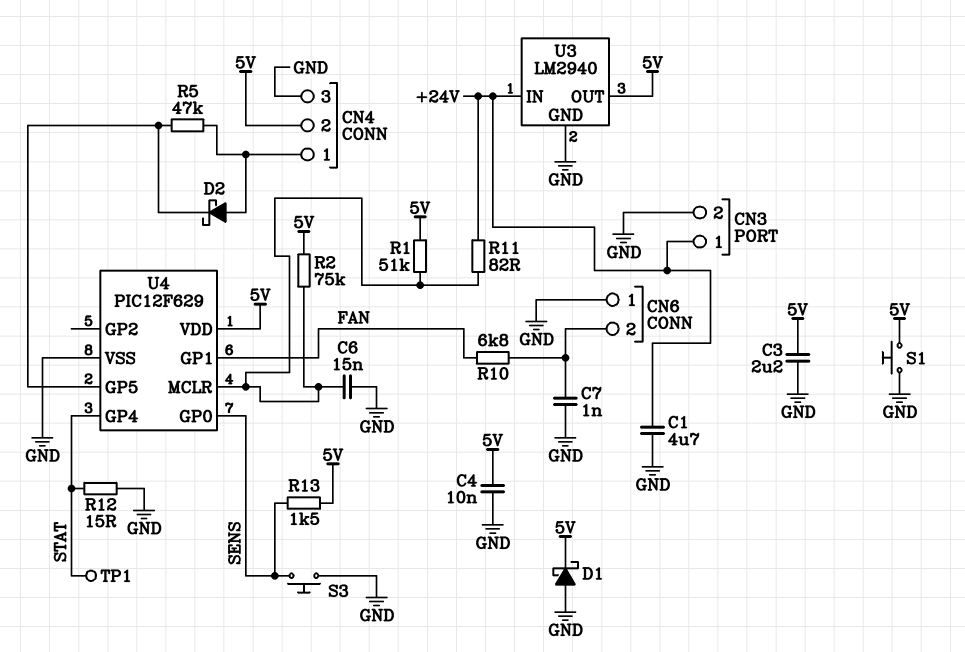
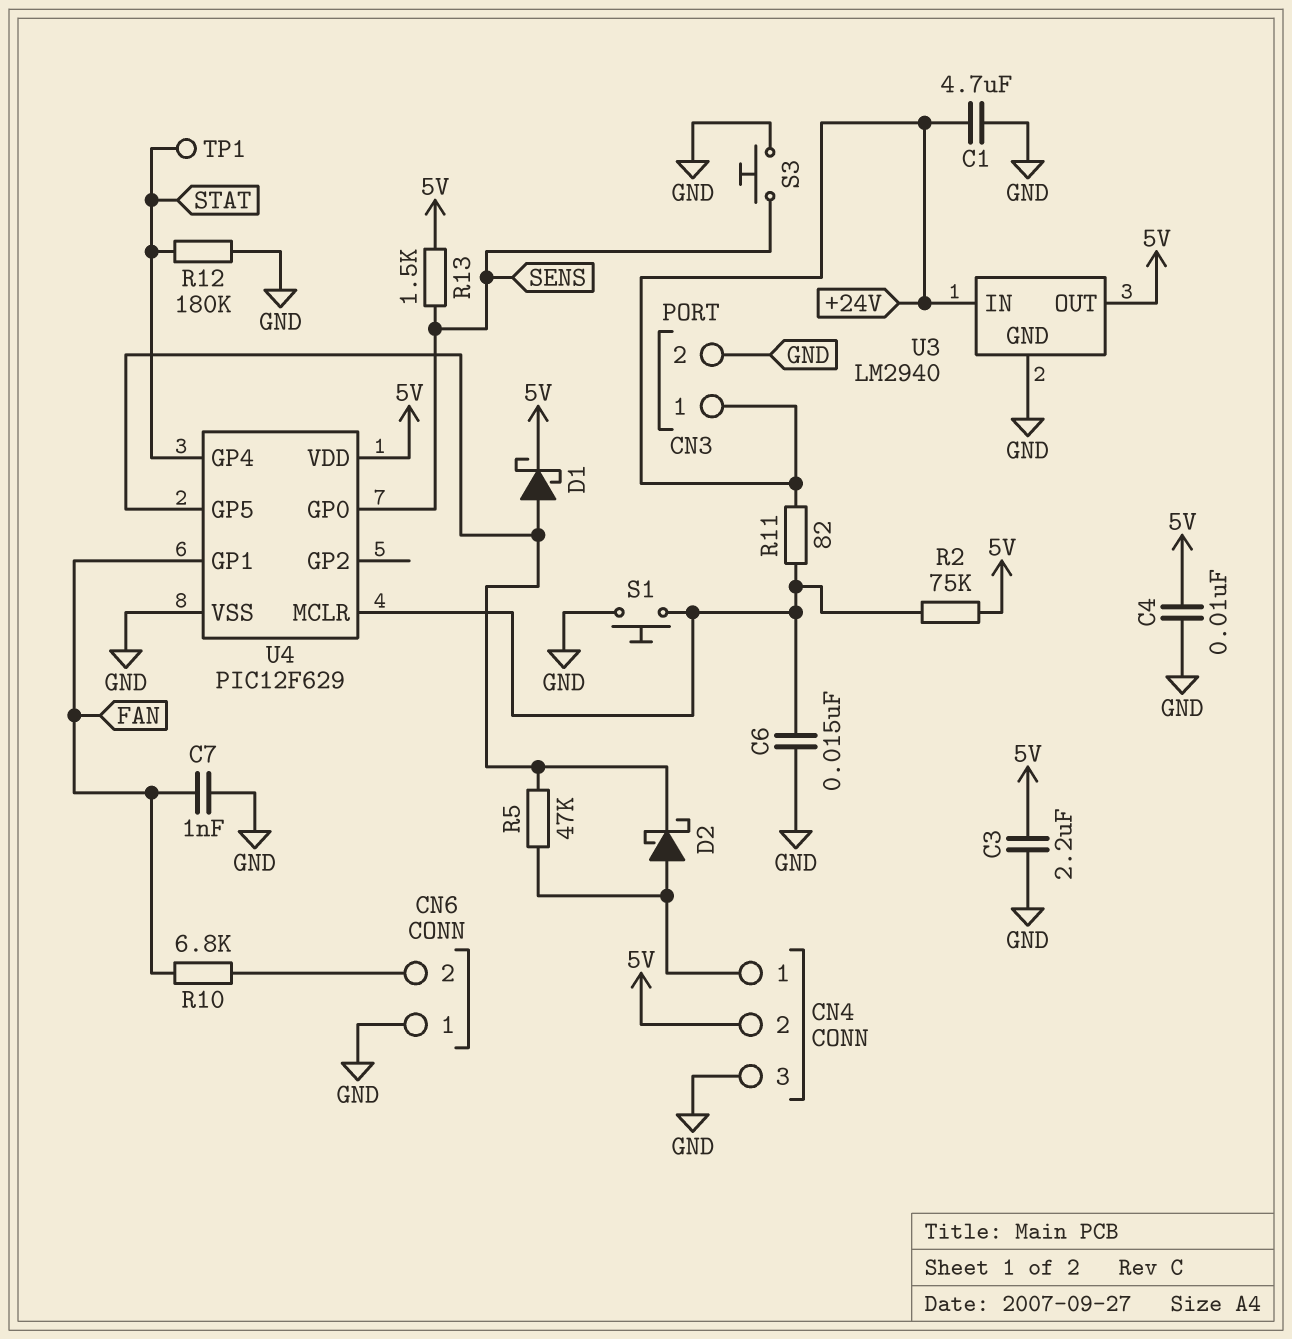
C7: 1nF (CN6/2, GND) -> 1nF (FAN, GND)
D1: schottky (A GND, K 5V) -> schottky (A U4/GP5, K 5V)
R1: 51k (5V, U4/MCLR) -> none
R12: 15 (GND, STAT) -> 180k (GND, STAT)
S1: button (5V, GND) -> button (GND, U4/MCLR)

